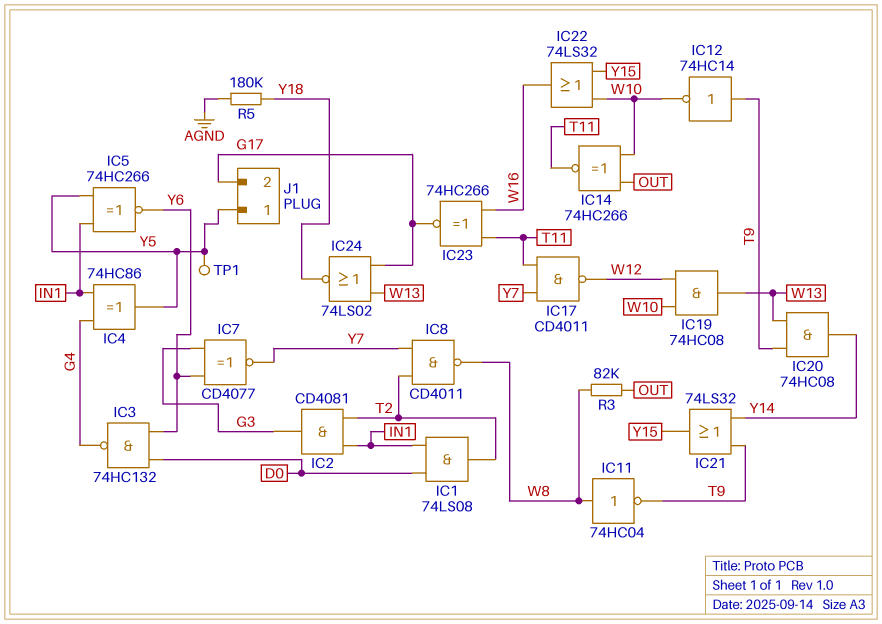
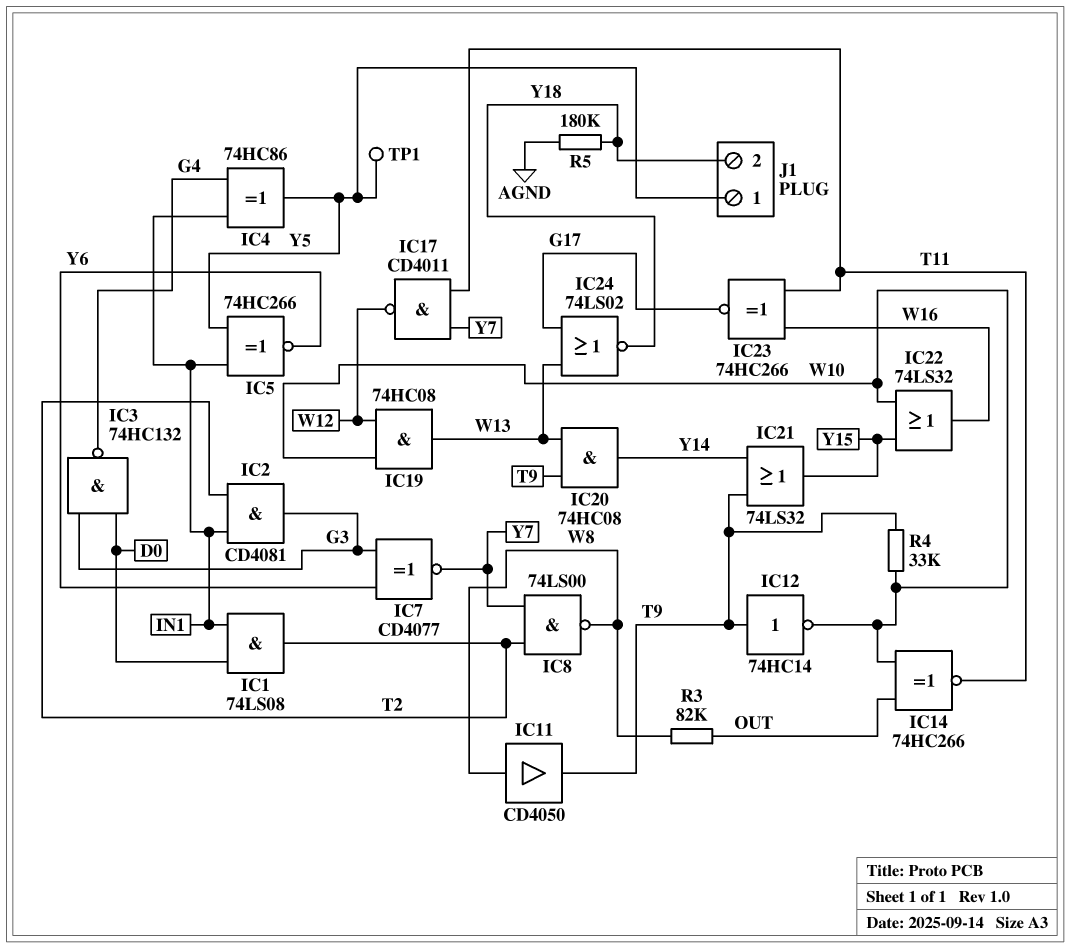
IC3: NAND 74HC132 (in D0, in Y6, out G4) -> NAND 74HC132 (in D0, in G3, out G4)
IC8: NAND CD4011 (in T2, in Y7, out W8) -> NAND 74LS00 (in T2, in Y7, out W8)
IC11: NOT 74HC04 (in W8, out T9) -> buffer CD4050 (in W8, out T9)
J1 pin 2: G17 -> Y18
R4: none -> 33k (T9, W10)

